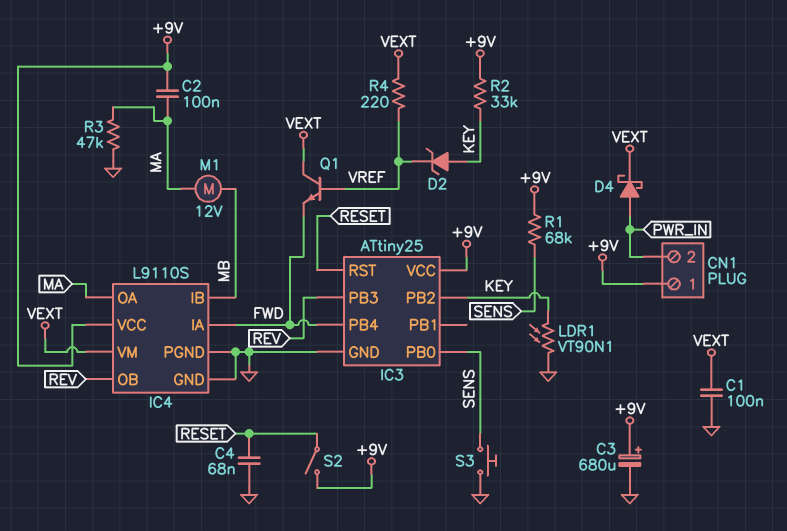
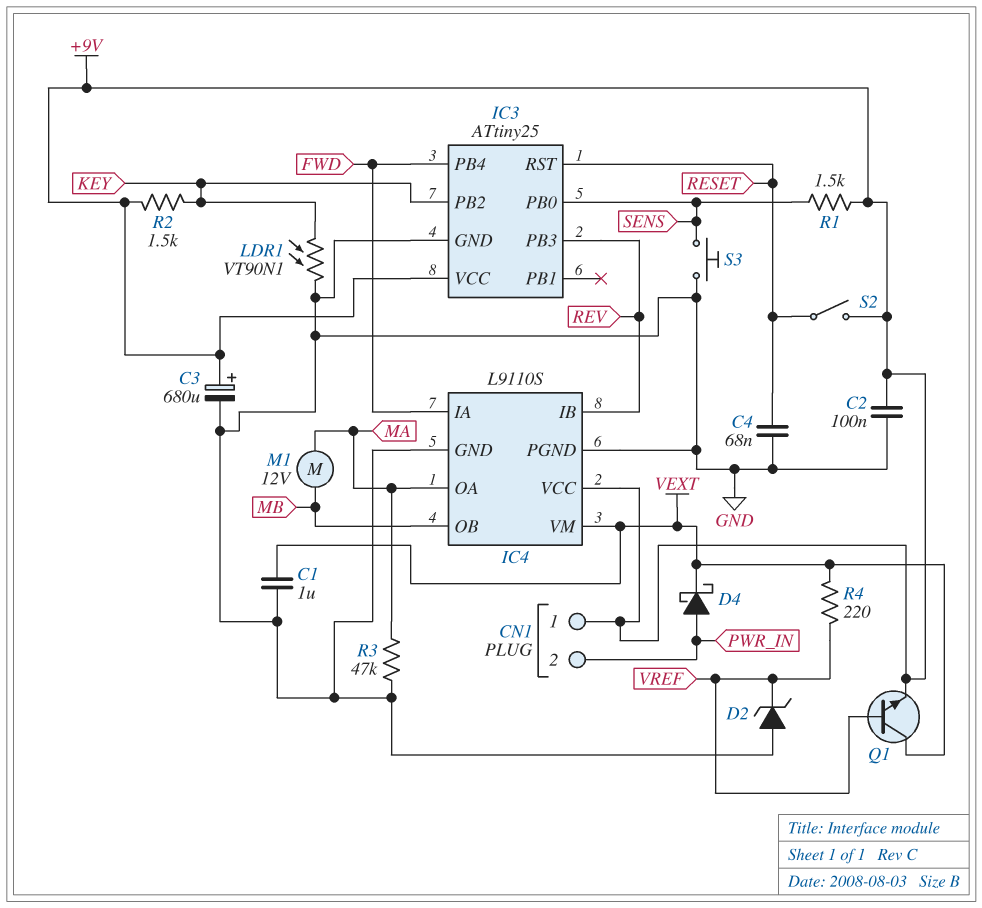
C1: 100nF (GND, VEXT) -> 1uF (GND, VEXT)
C2: 100nF (+9V, MA) -> 100nF (+9V, GND)
D2: zener (A KEY, K VREF) -> zener (A GND, K VREF)
IC4 pin IB: MB -> REV
IC4 pin OB: REV -> MB
Q1: NPN (B VREF, C VEXT, E FWD) -> NPN (B VREF, C VEXT, E +9V)
R1: 68k (+9V, SENS) -> 1.5k (+9V, SENS)
R2: 33k (+9V, KEY) -> 1.5k (+9V, KEY)

